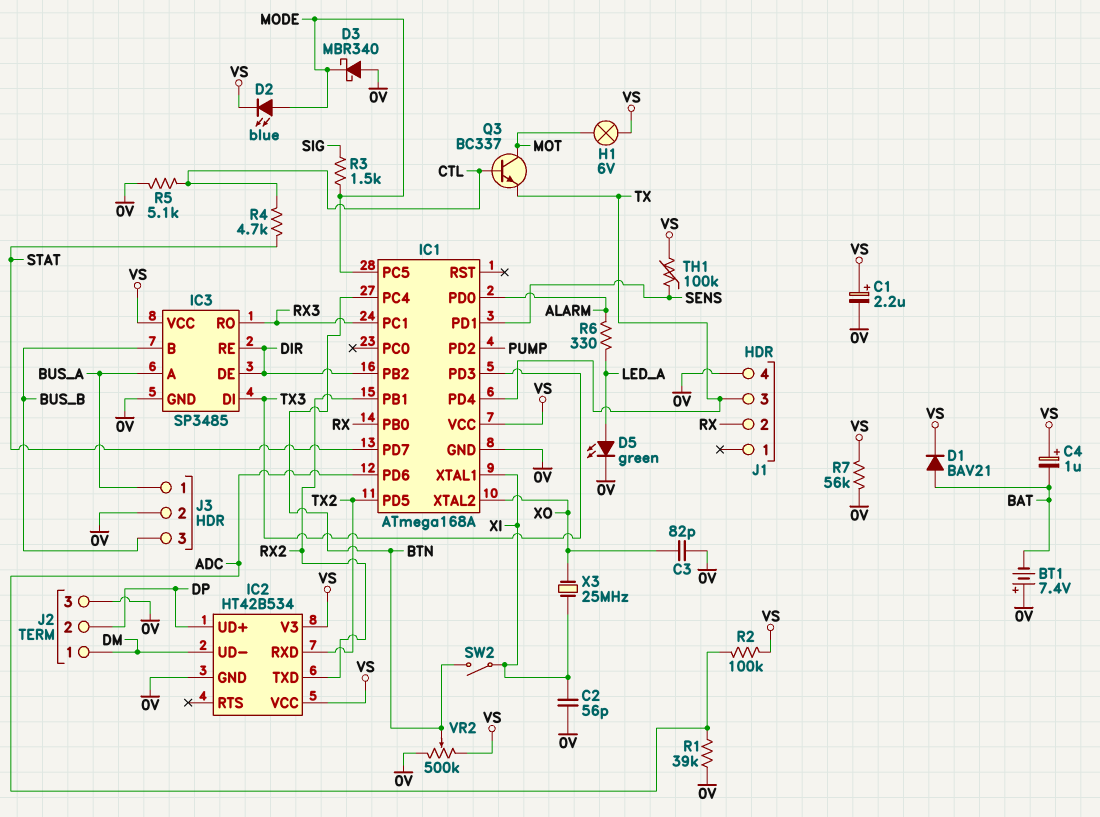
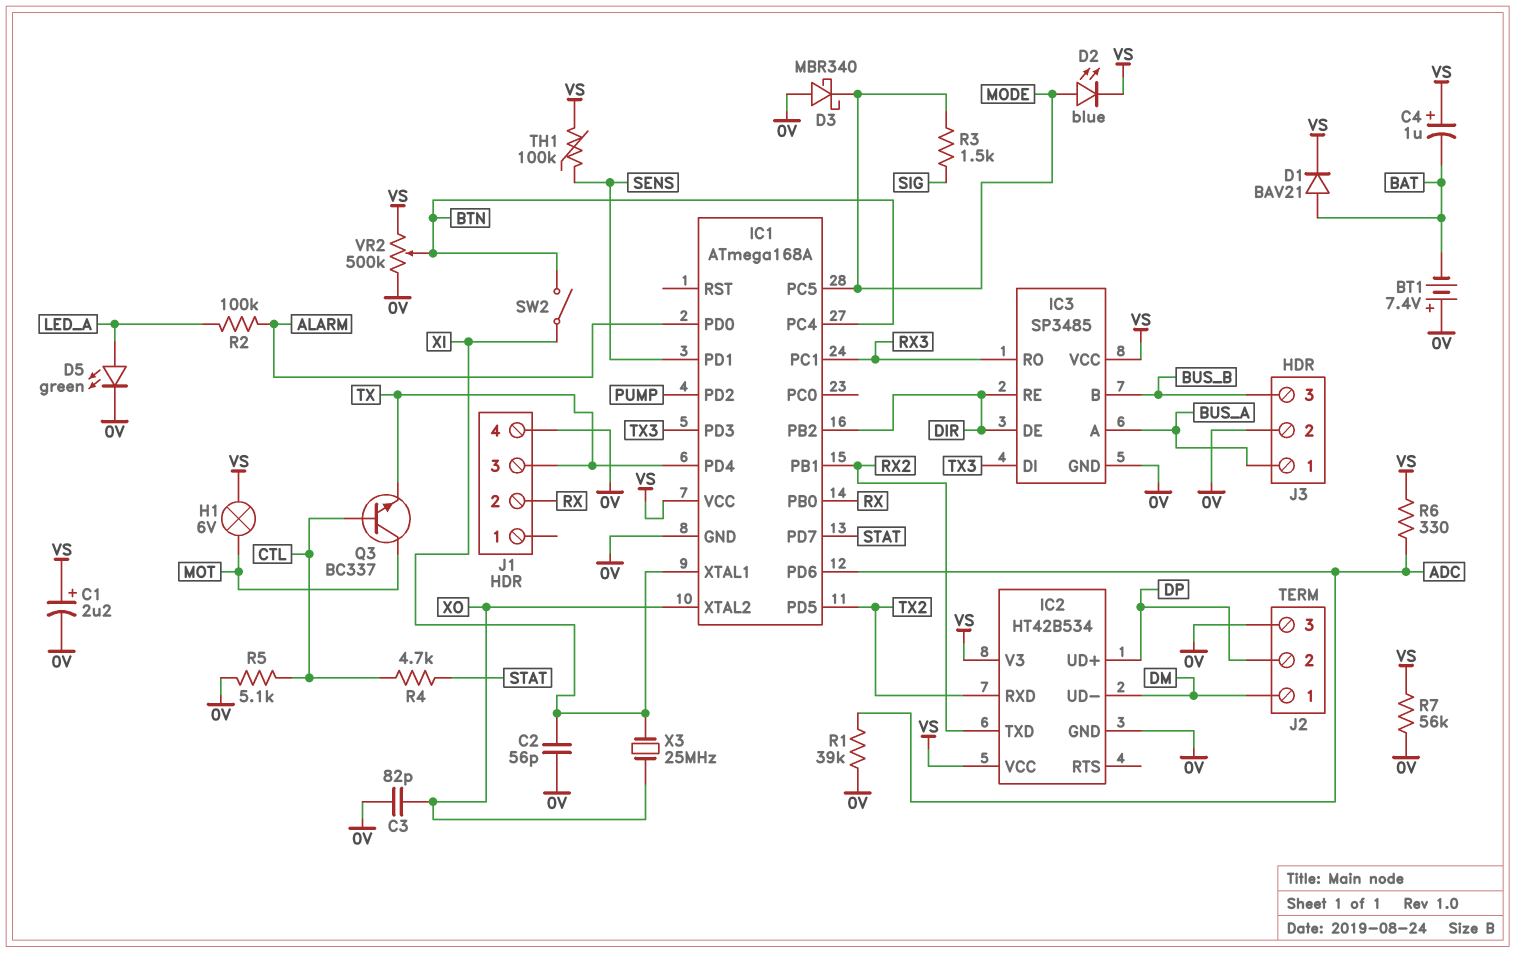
R2: 100k (ADC, VS) -> 100k (ALARM, LED_A)
R6: 330 (ALARM, LED_A) -> 330 (ADC, VS)

